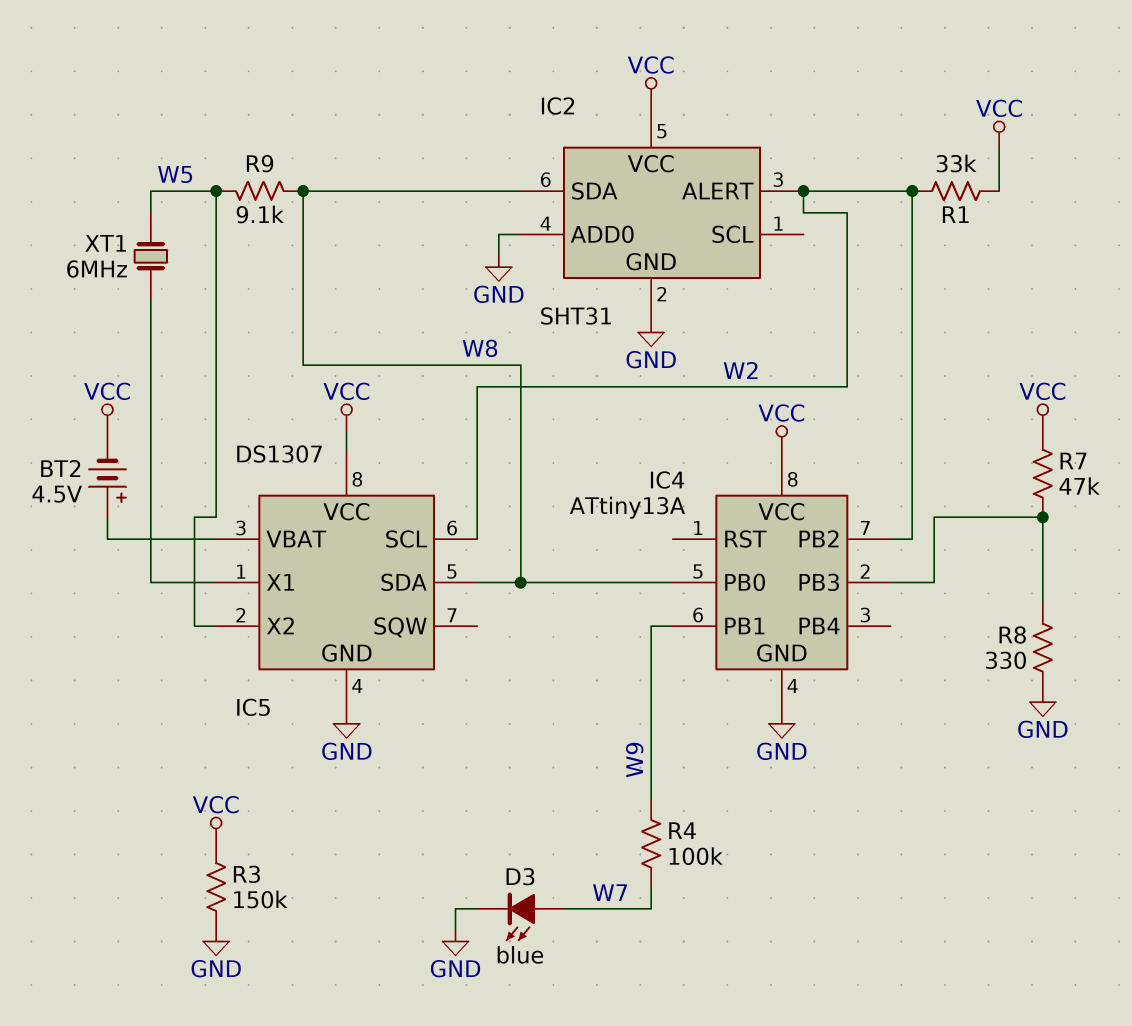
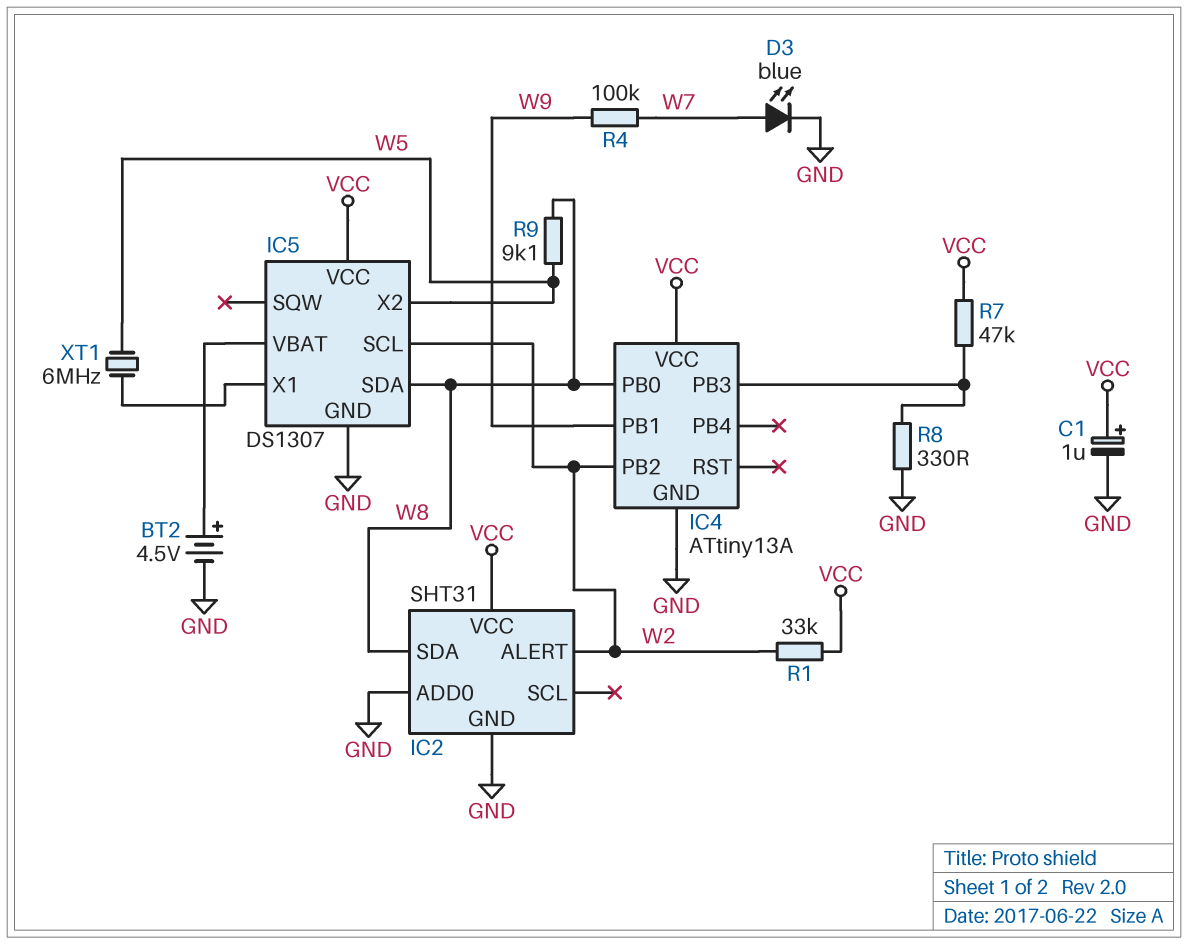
BT2: 4.5V (plus IC5/VBAT, minus VCC) -> 4.5V (plus IC5/VBAT, minus GND)
C1: none -> 1uF (plus VCC, minus GND)
R3: 150k (GND, VCC) -> none

